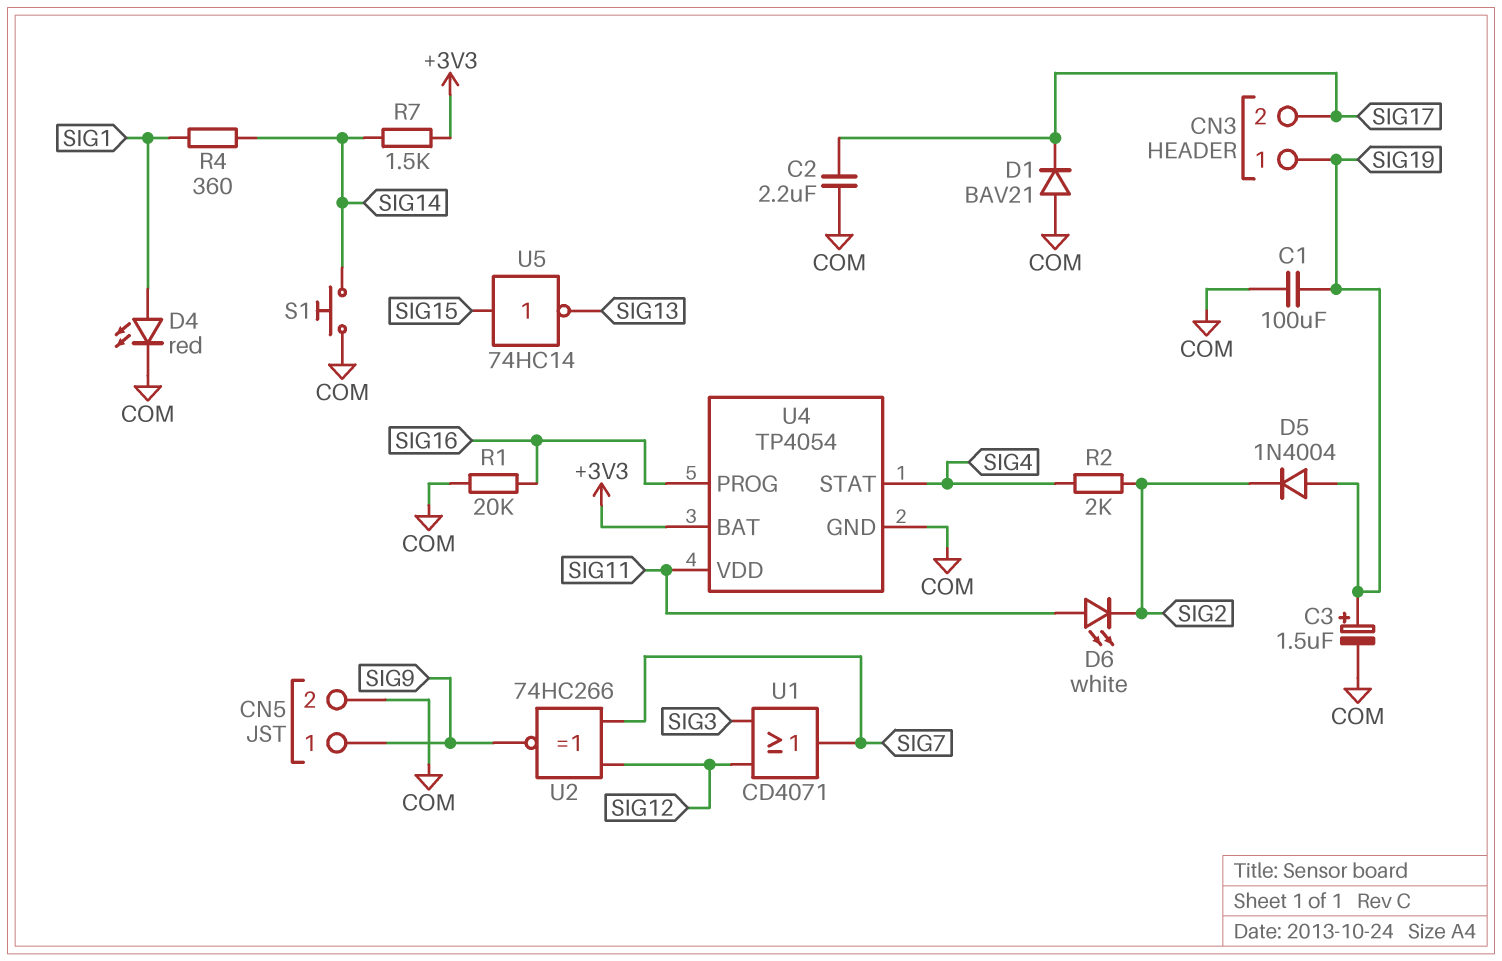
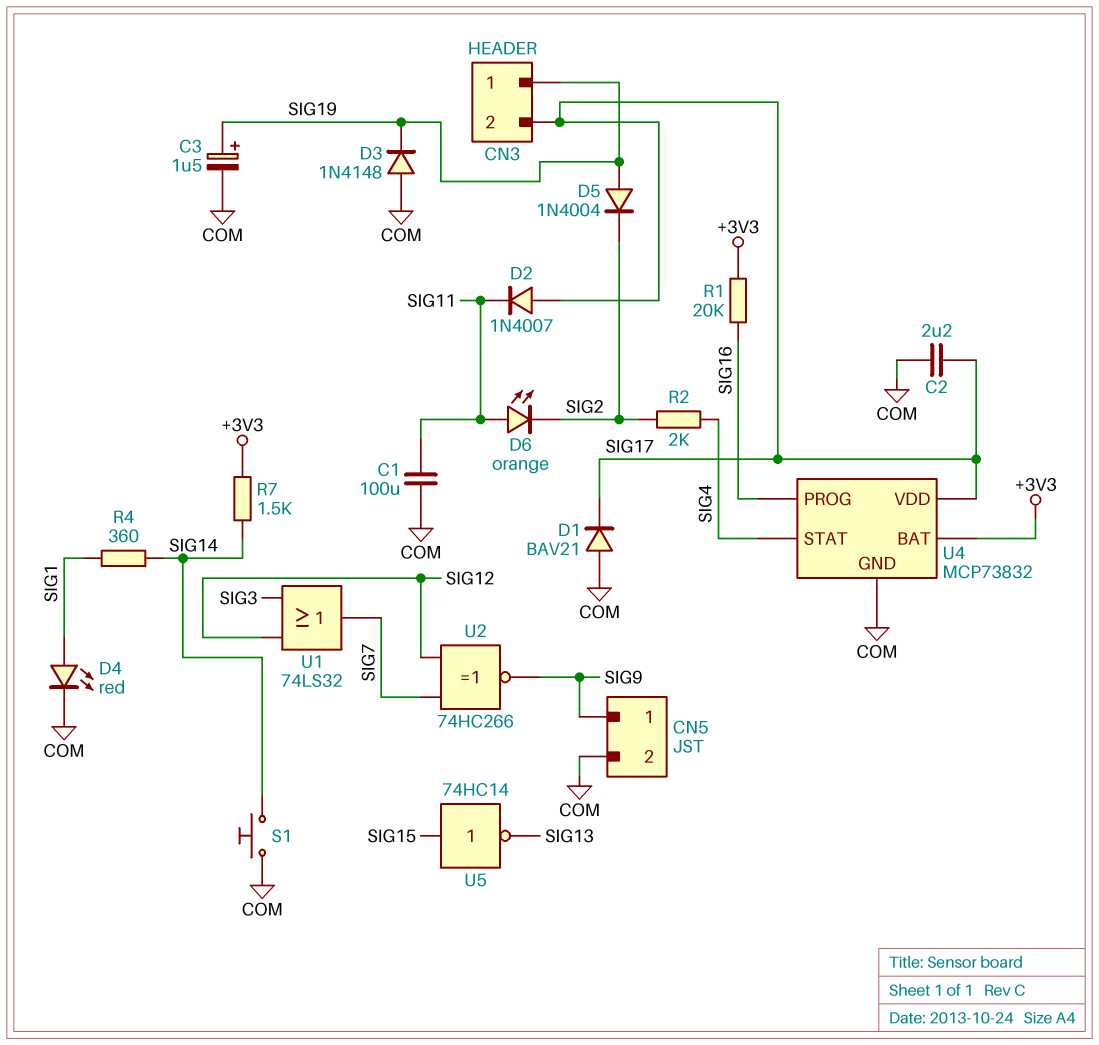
C1: 100uF (COM, SIG19) -> 100uF (COM, SIG11)
D2: none -> diode 1N4007 (A SIG17, K SIG11)
D3: none -> diode 1N4148 (A COM, K SIG19)
D6: LED white (A SIG11, K SIG2) -> LED orange (A SIG11, K SIG2)
R1: 20k (COM, SIG16) -> 20k (+3V3, SIG16)
U1: OR CD4071 (in SIG3, in SIG12, out SIG7) -> OR 74LS32 (in SIG3, in SIG12, out SIG7)
U4: TP4054 -> MCP73832
U4 pin VDD: SIG11 -> SIG17

